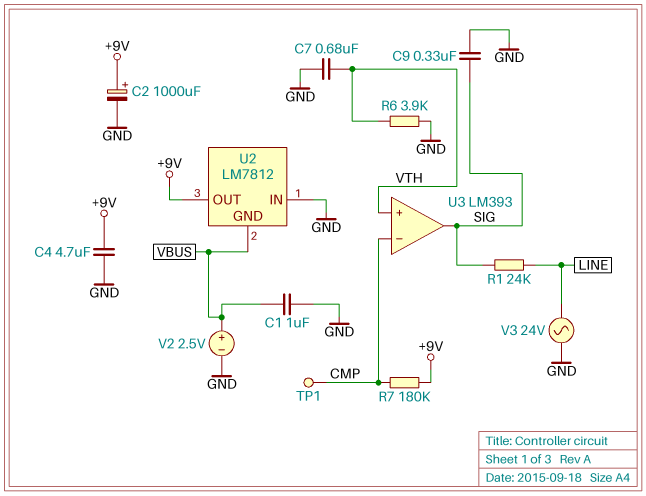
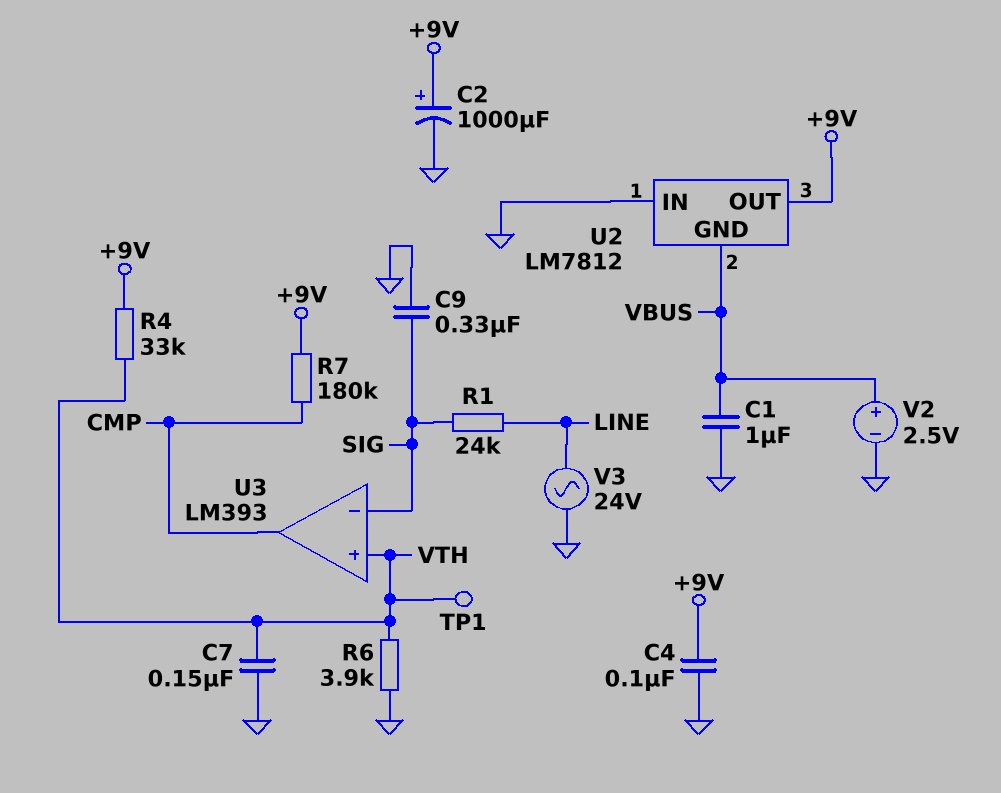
C4: 4.7uF (+9V, GND) -> 100nF (+9V, GND)
C7: 680nF (GND, VTH) -> 150nF (GND, VTH)
R4: none -> 33k (+9V, VTH)
TP1: test point (CMP) -> test point (VTH)
U3 pin in-: CMP -> SIG
U3 pin out: SIG -> CMP

